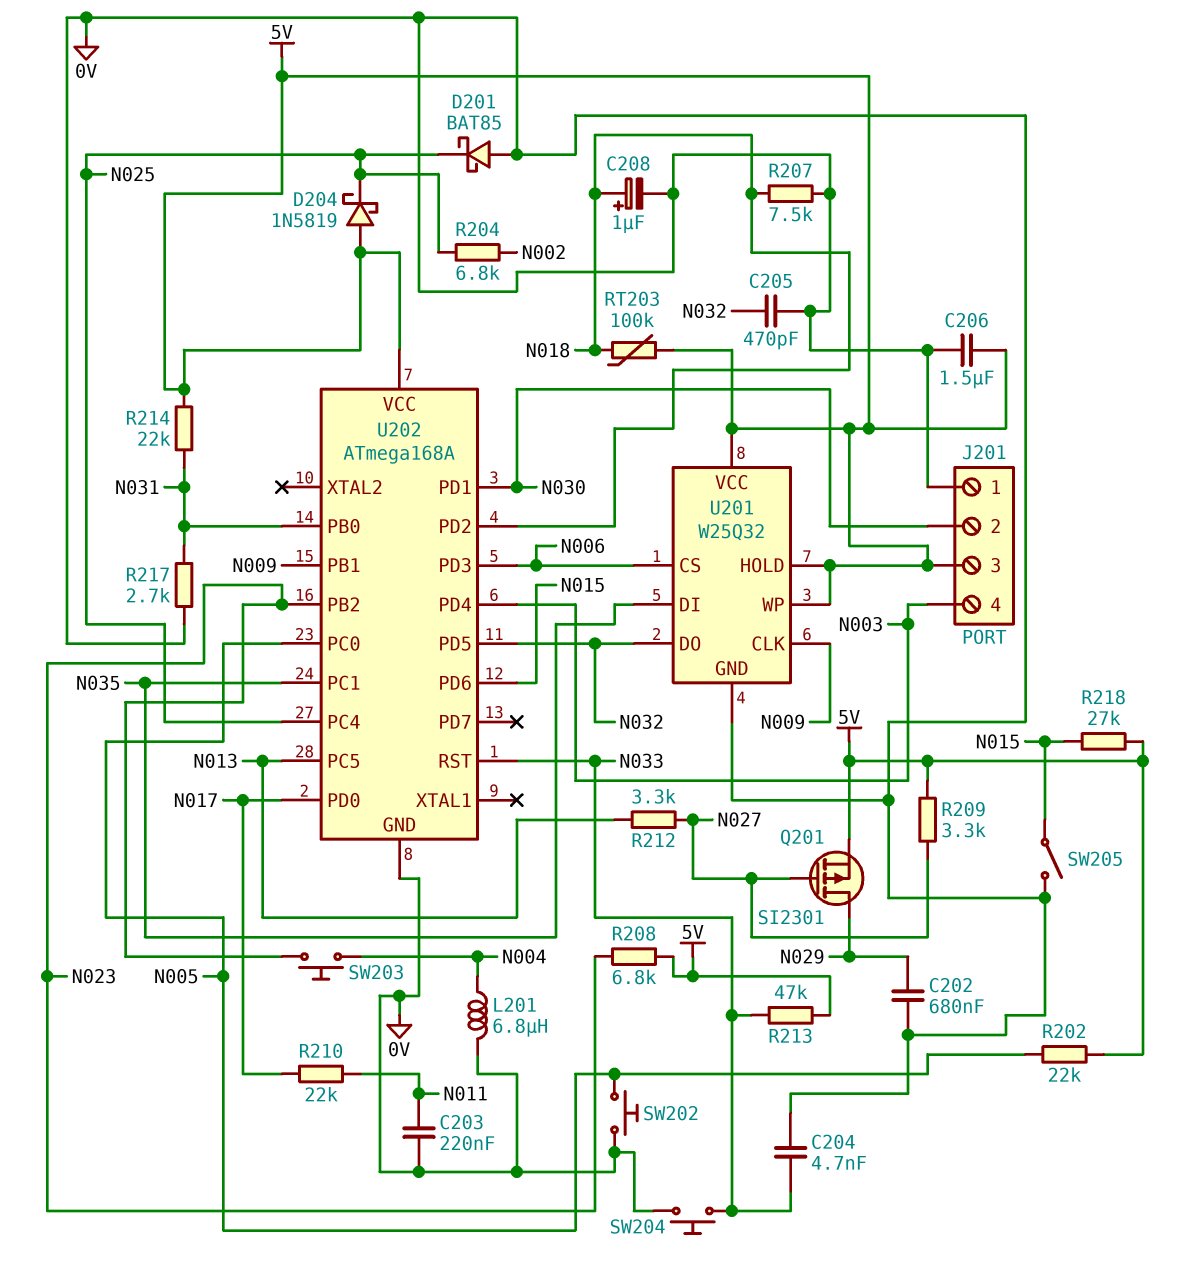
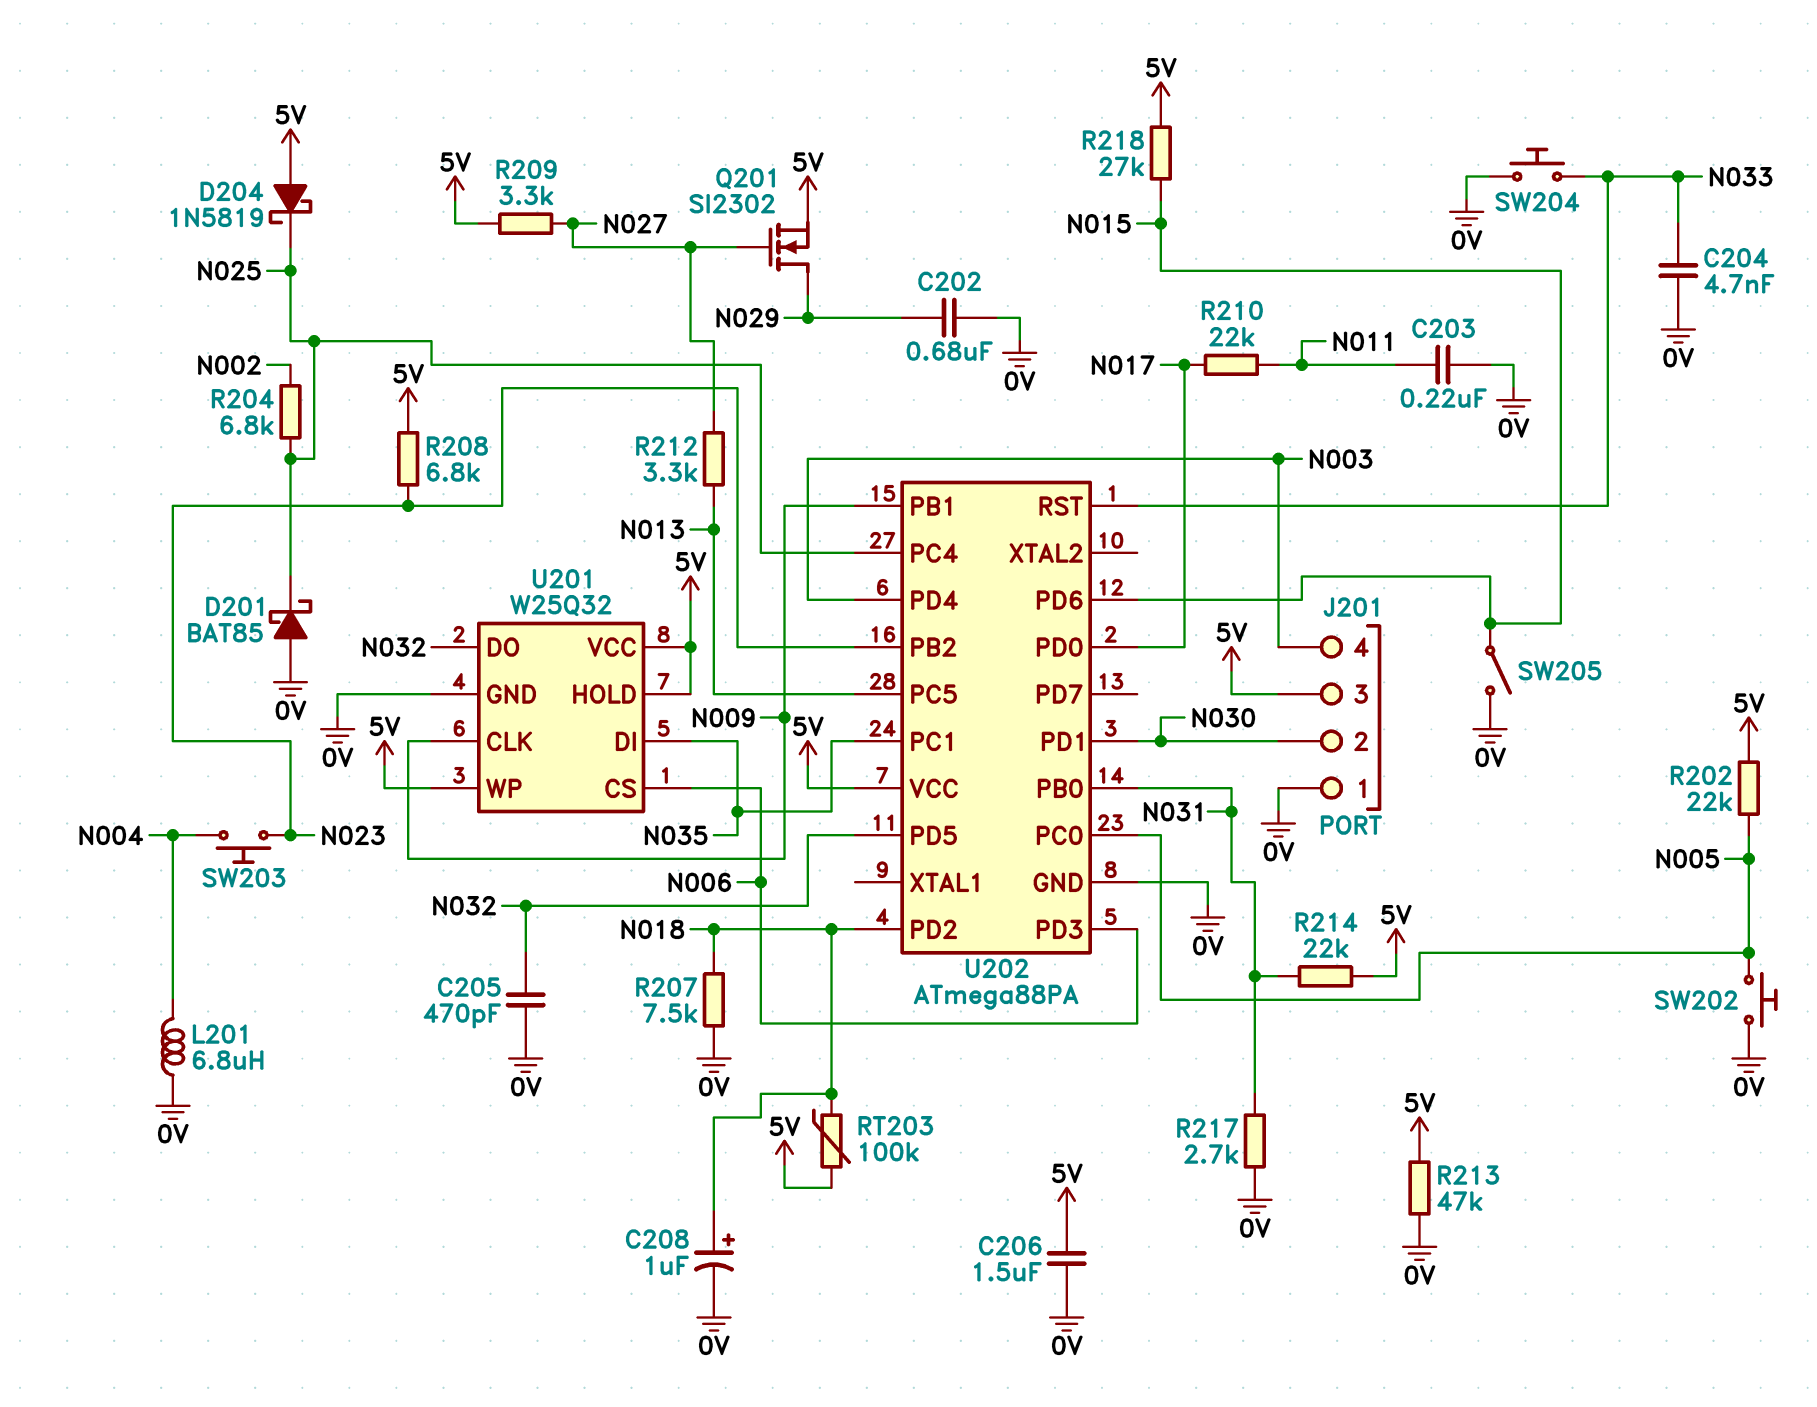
Q201: PMOS SI2301 (G N027, D N029, S 5V) -> NMOS SI2302 (G N027, D N029, S 5V)
R213: 47k (5V, N033) -> 47k (0V, 5V)
U202: ATmega168A -> ATmega88PA

